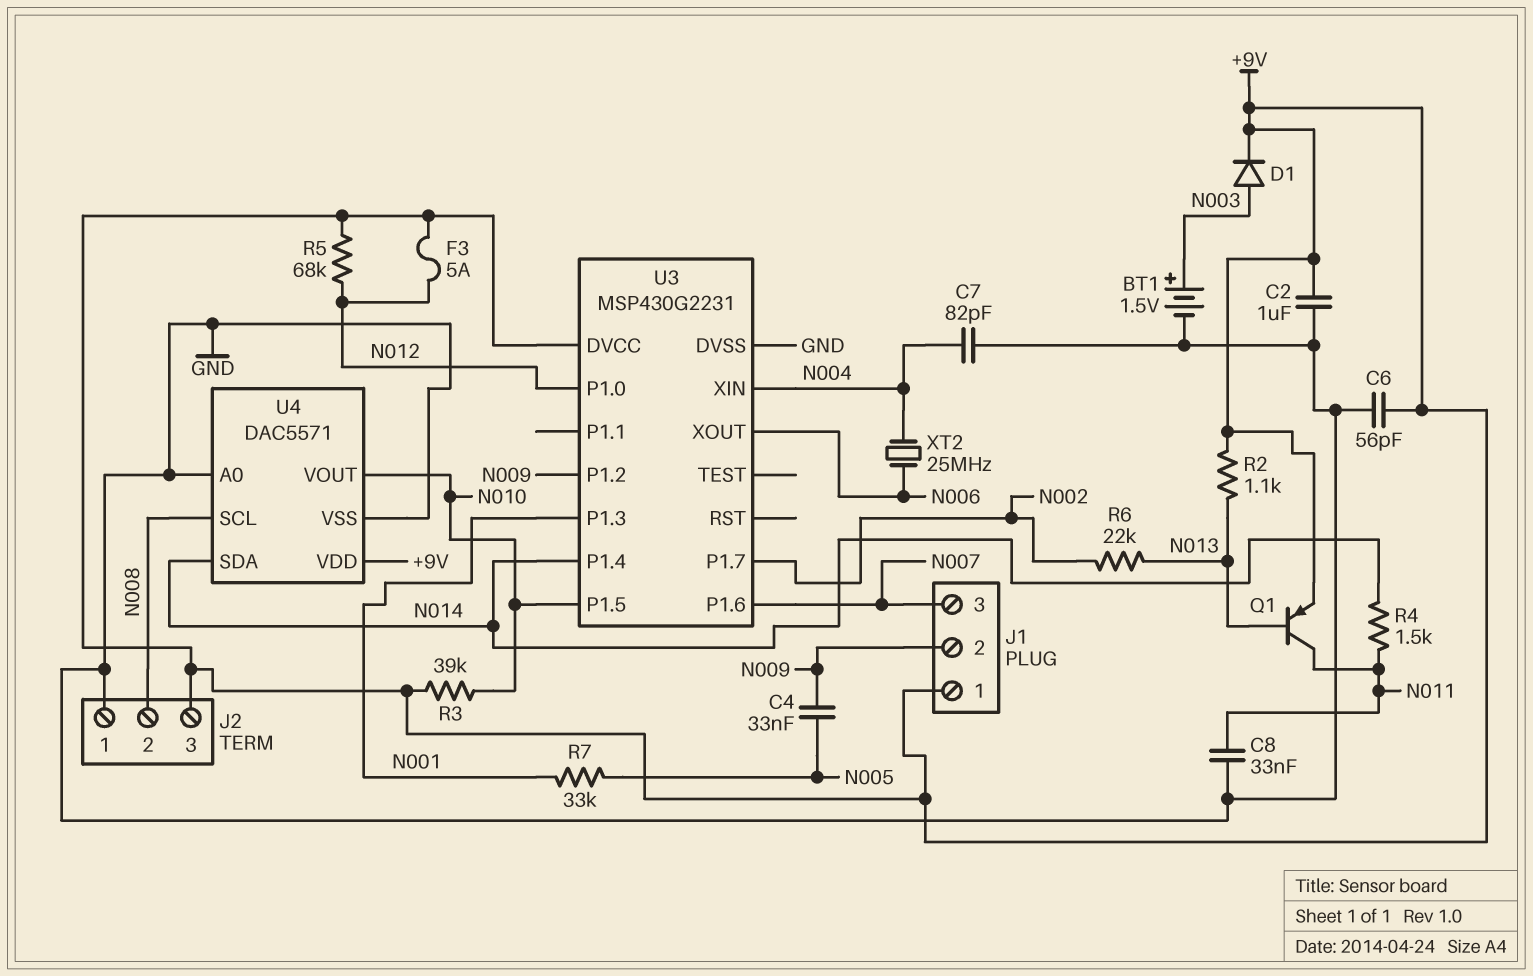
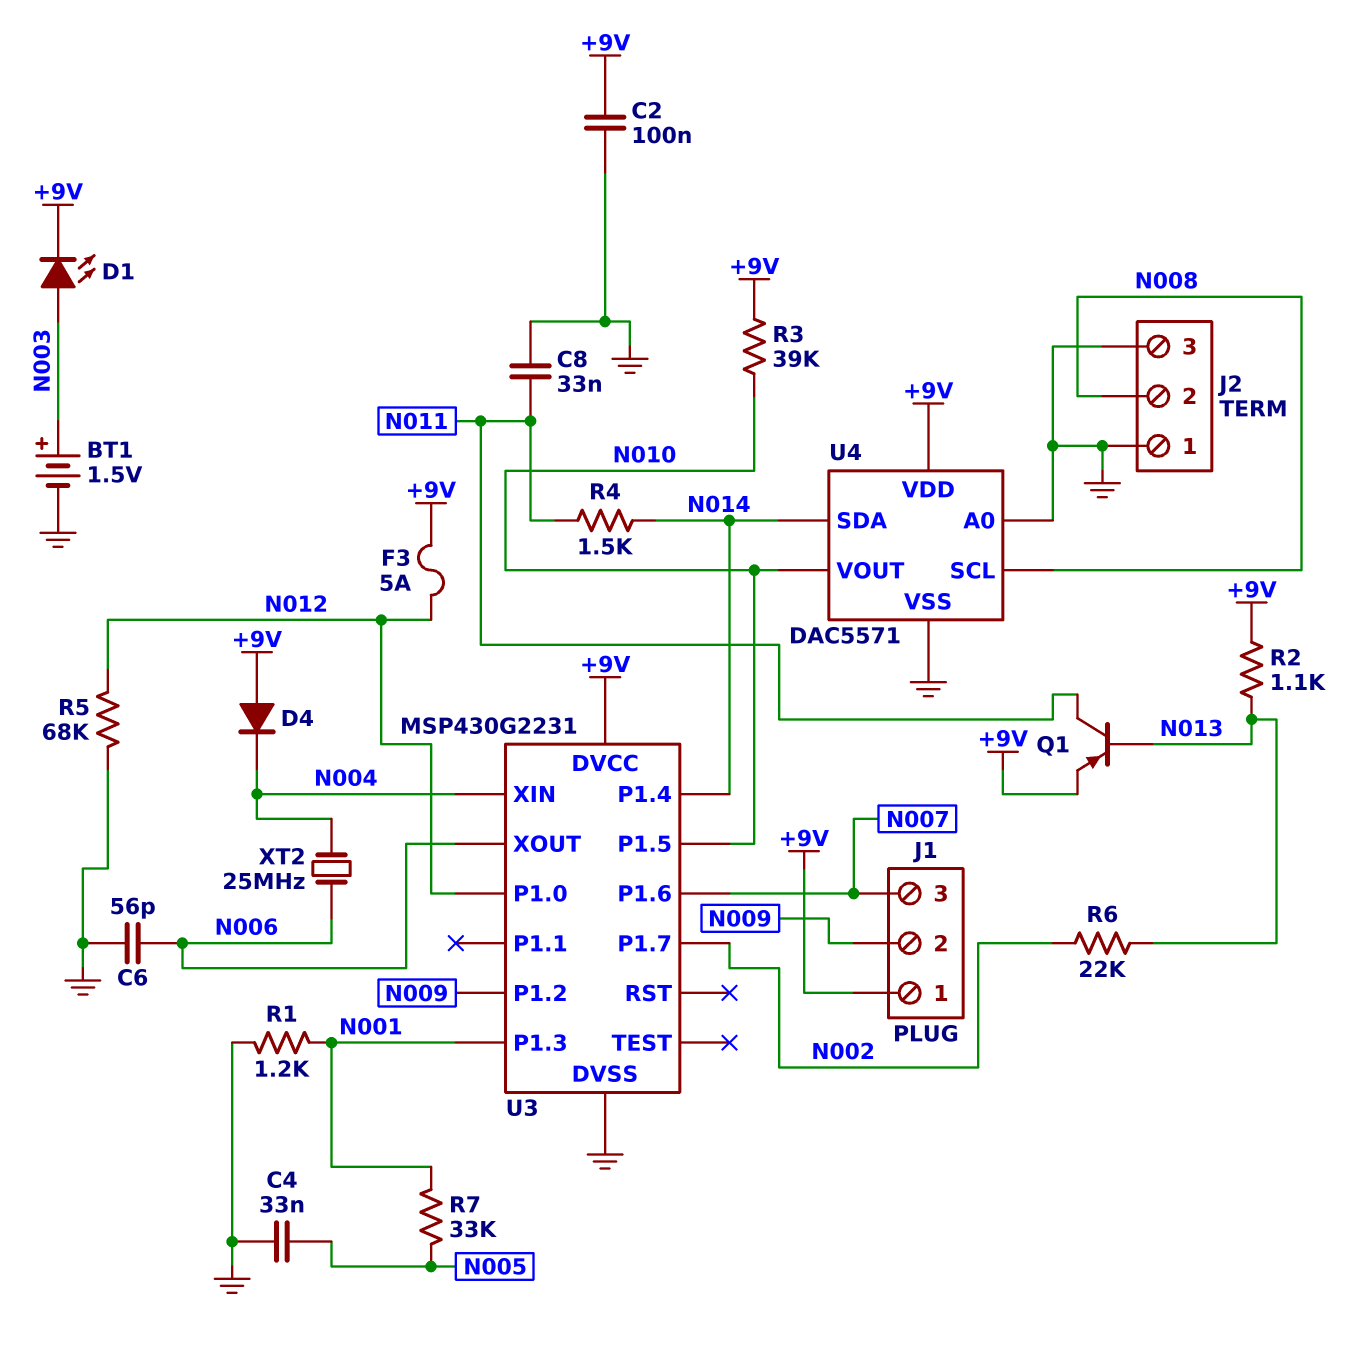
C2: 1uF (+9V, GND) -> 100nF (+9V, GND)
C4: 33nF (N005, N009) -> 33nF (GND, N005)
C6: 56pF (+9V, GND) -> 56pF (GND, N006)
C7: 82pF (GND, N004) -> none
D1: diode (A N003, K +9V) -> LED (A N003, K +9V)
D4: none -> diode (A +9V, K N004)
J2 pin 3: +9V -> GND
R1: none -> 1.2k (GND, N001)
R5: 68k (+9V, N012) -> 68k (GND, N012)

